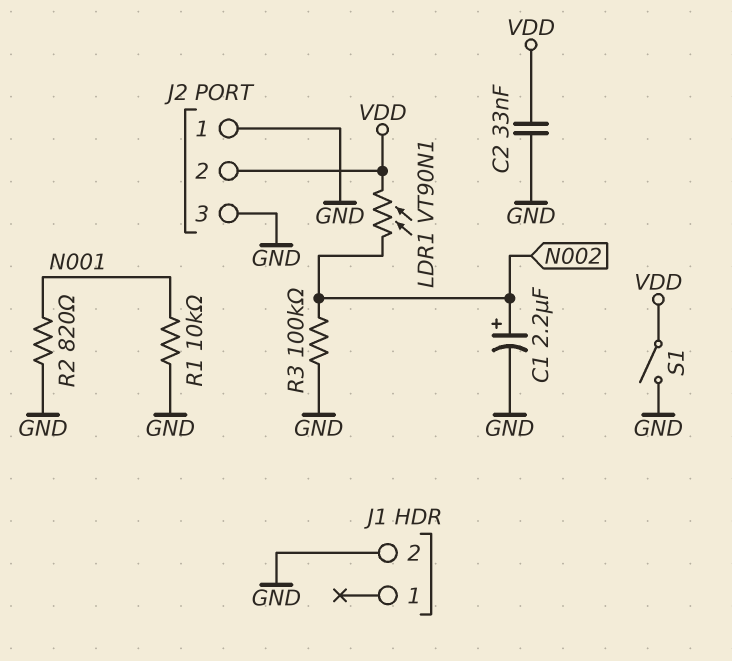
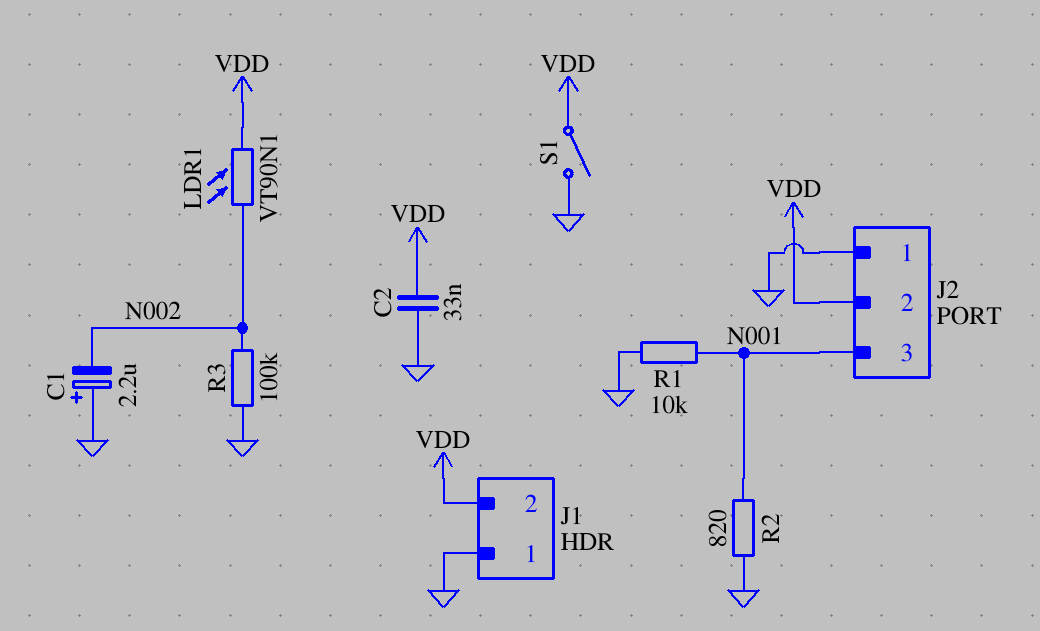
C1: 2.2uF (plus N002, minus GND) -> 2.2uF (plus GND, minus N002)
J1 pin 1: none -> GND
J1 pin 2: GND -> VDD
J2 pin 3: GND -> N001

